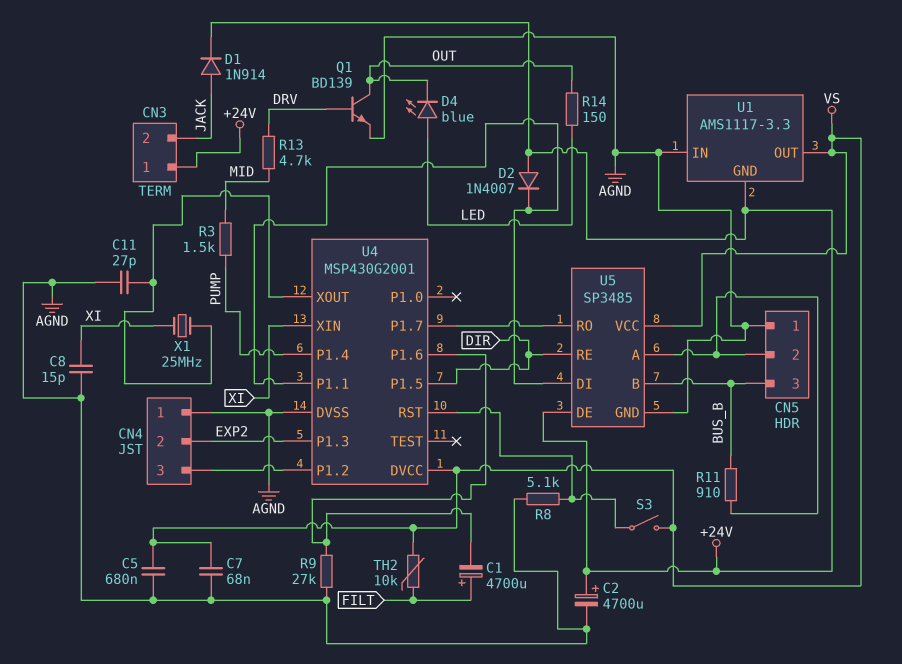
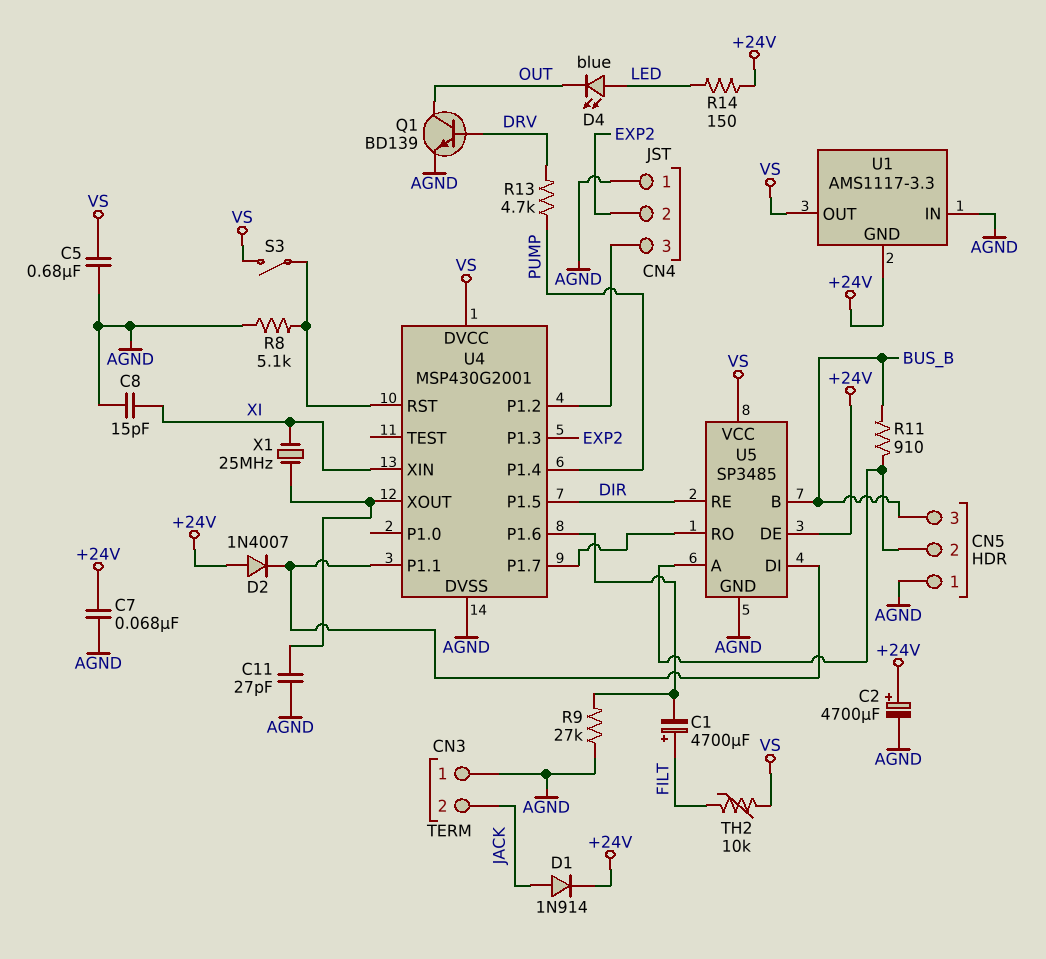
C7: 68nF (AGND, VS) -> 68nF (+24V, AGND)
CN3 pin 1: +24V -> AGND
R3: 1.5k (MID, PUMP) -> none
R13: 4.7k (DRV, MID) -> 4.7k (DRV, PUMP)
R14: 150 (LED, OUT) -> 150 (+24V, LED)

